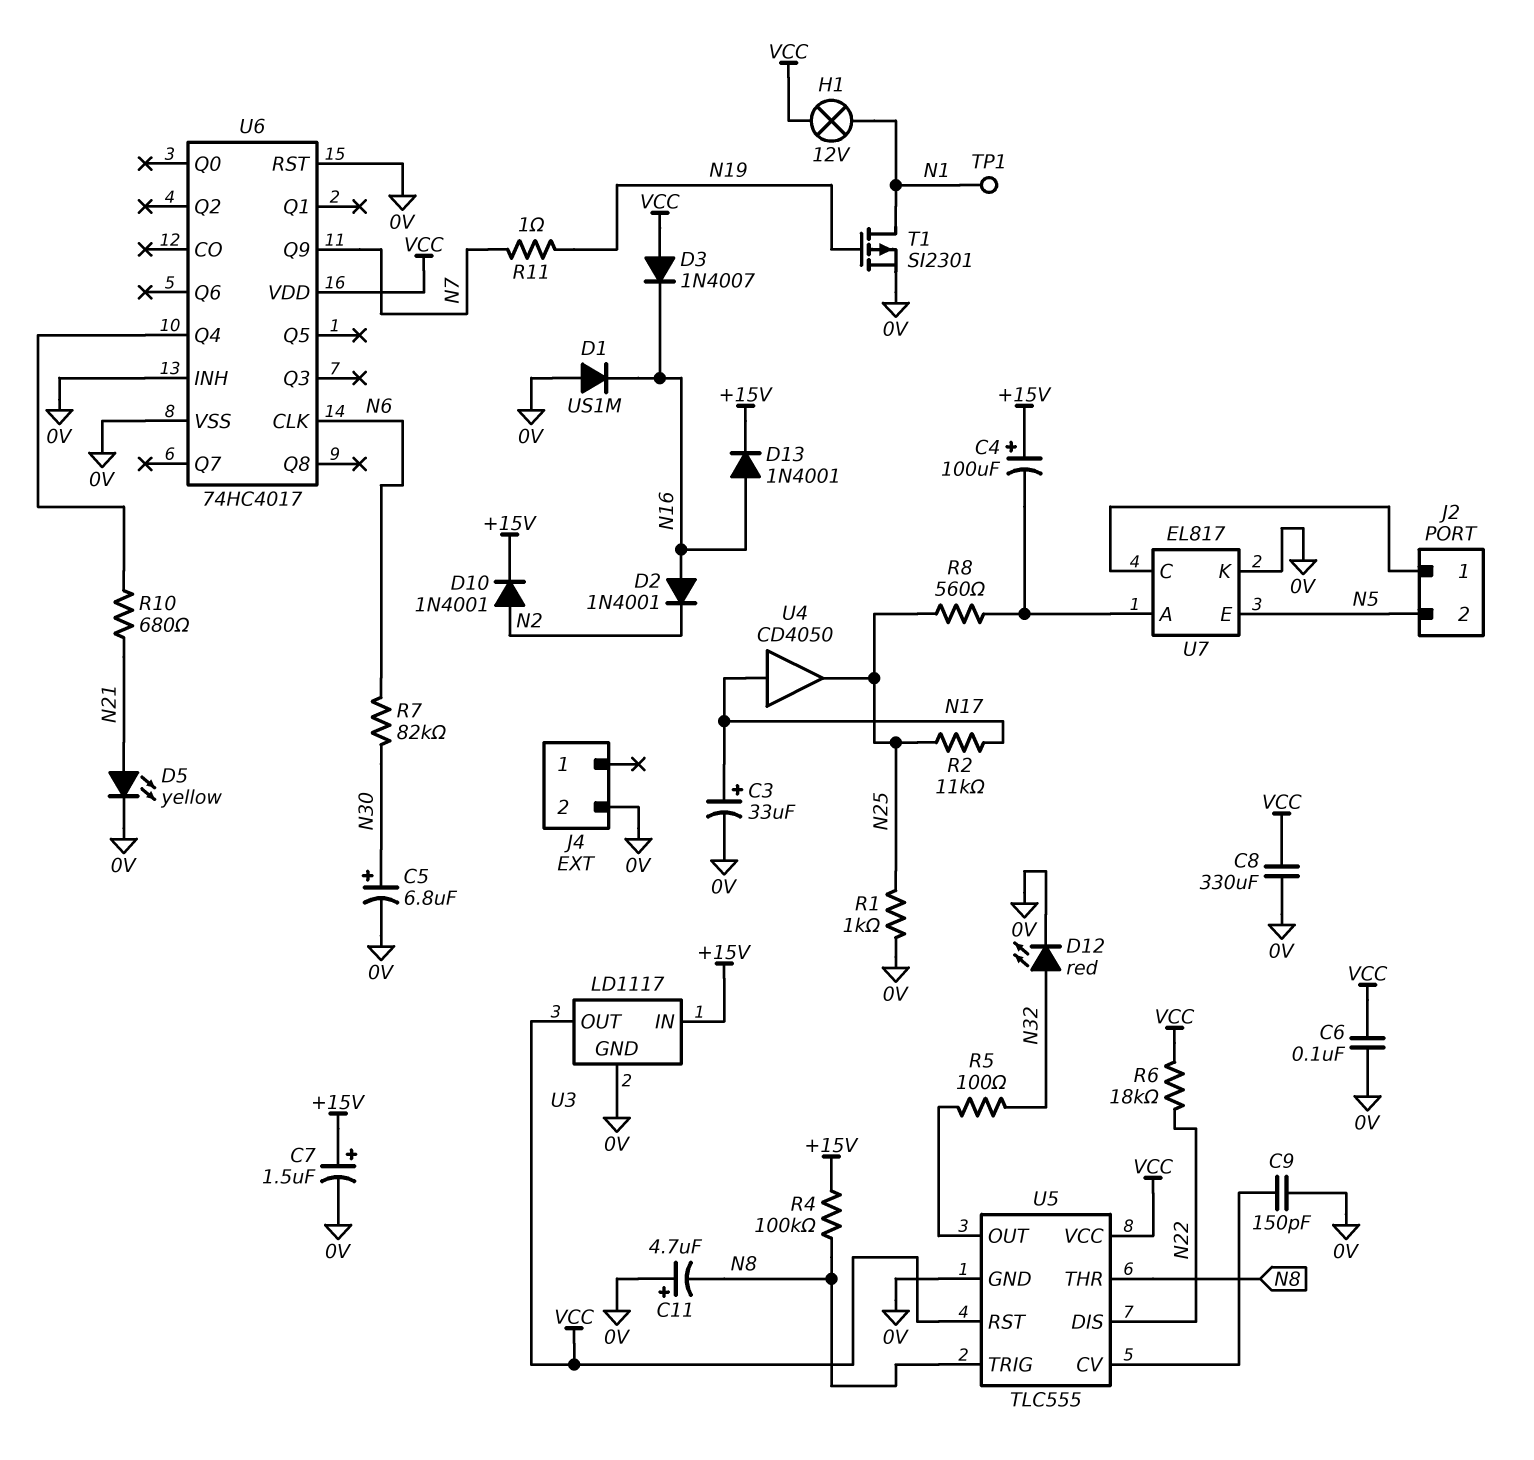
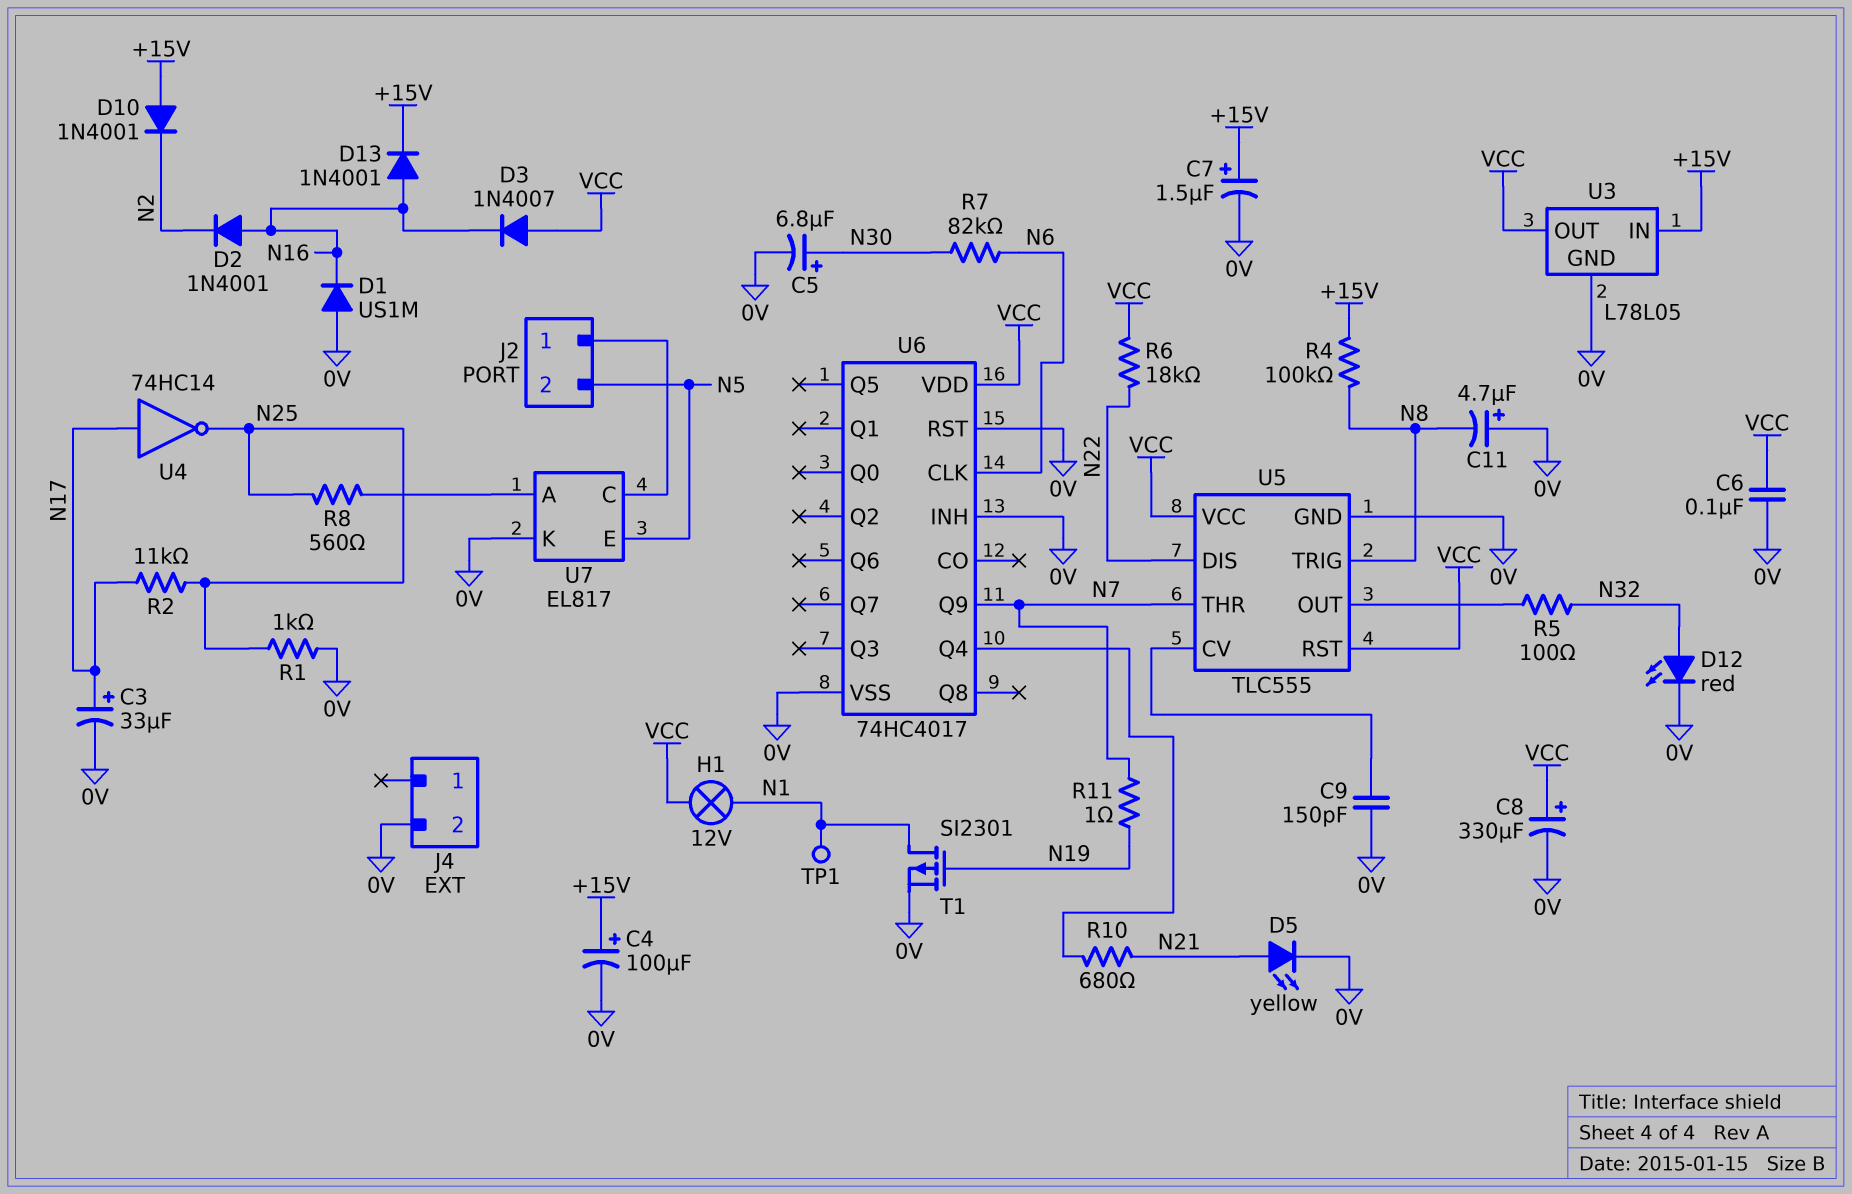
C4: 100uF (plus +15V, minus U7/A) -> 100uF (plus +15V, minus 0V)
C8: 330uF (0V, VCC) -> 330uF (plus VCC, minus 0V)
D10: diode 1N4001 (A N2, K +15V) -> diode 1N4001 (A +15V, K N2)
U3: LD1117 -> L78L05
U4: buffer CD4050 (in N17, out N25) -> NOT 74HC14 (in N17, out N25)
U5 pin THR: N8 -> N7

